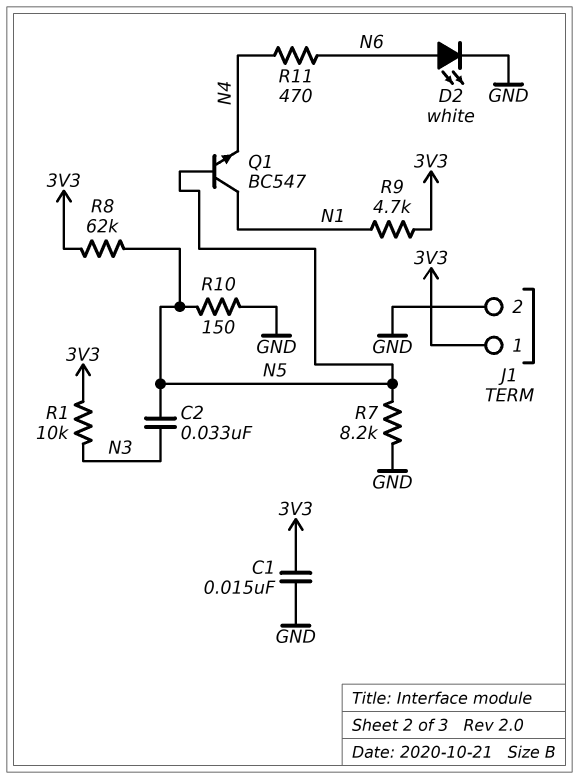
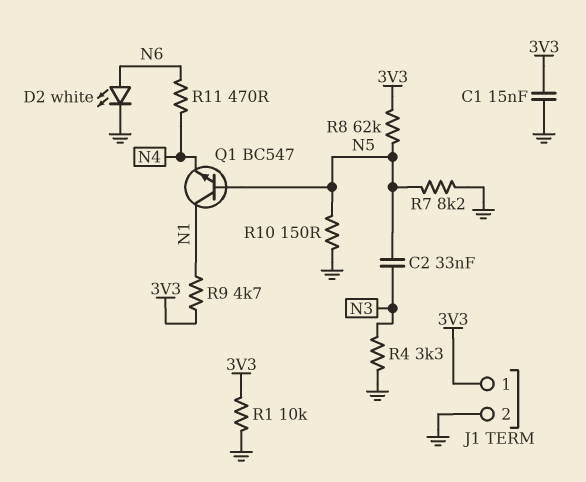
R1: 10k (3V3, N3) -> 10k (3V3, GND)
R4: none -> 3.3k (GND, N3)

